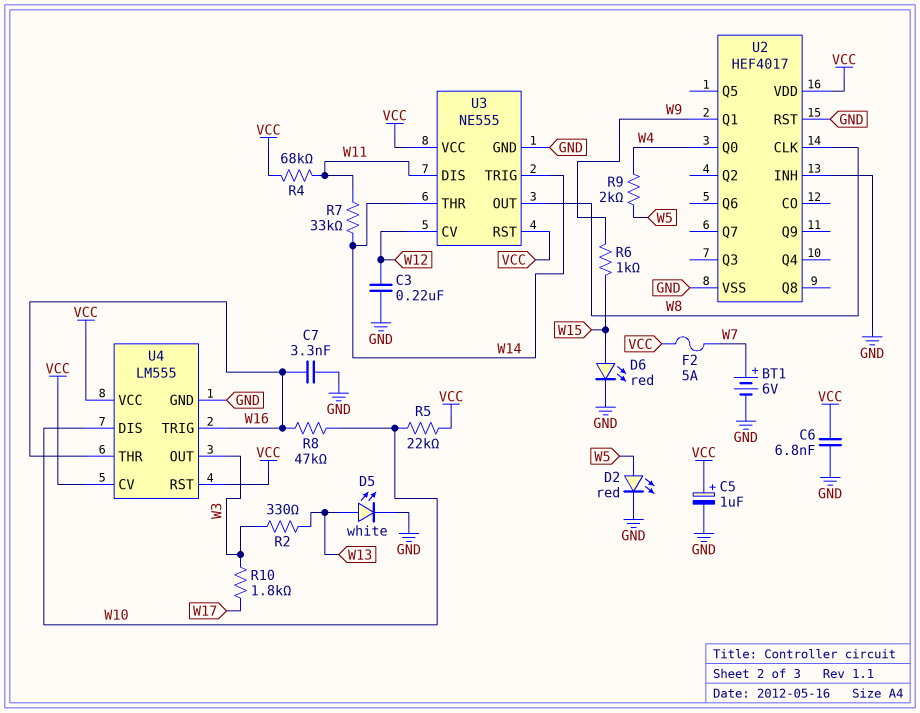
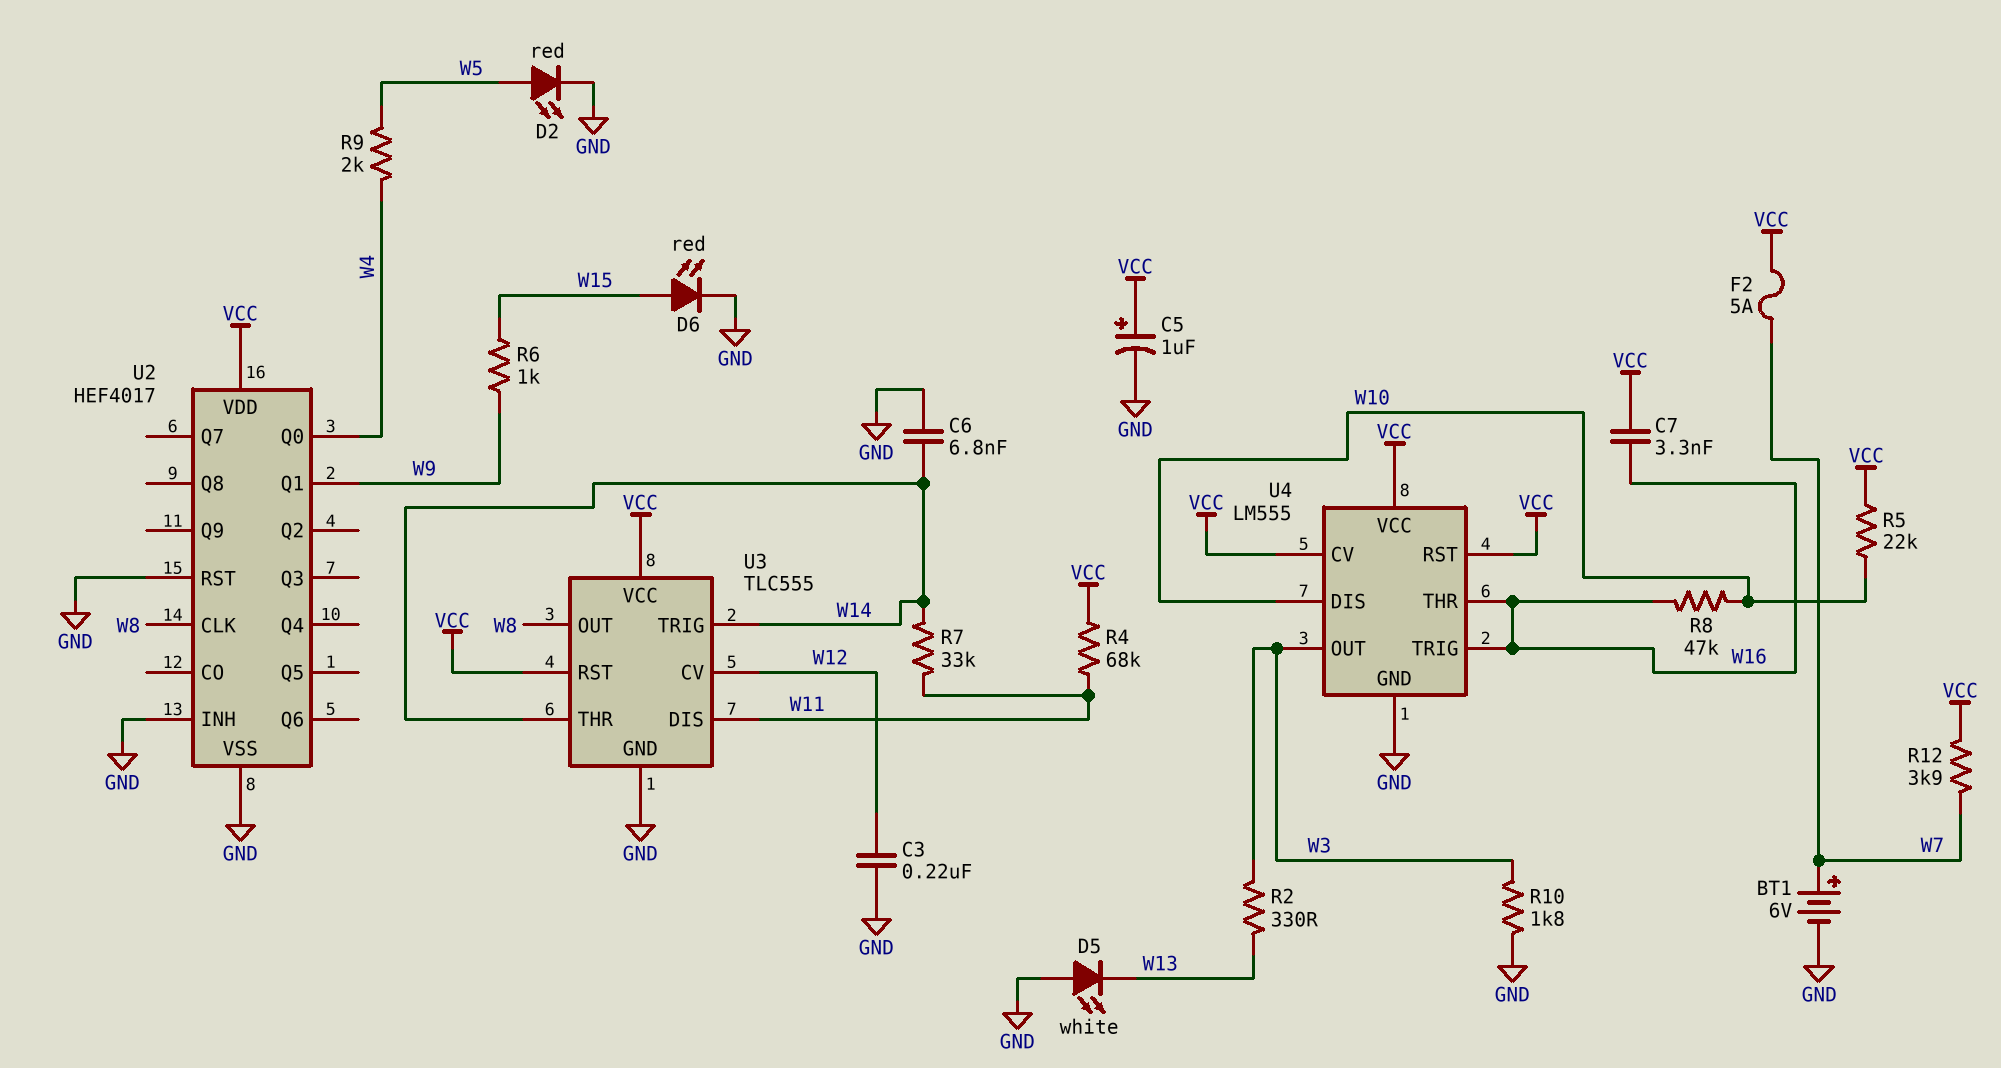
C6: 6.8nF (GND, VCC) -> 6.8nF (GND, W14)
C7: 3.3nF (GND, W16) -> 3.3nF (VCC, W16)
D5: LED white (A W13, K GND) -> LED white (A GND, K W13)
R10: 1.8k (W3, W17) -> 1.8k (GND, W3)
R12: none -> 3.9k (VCC, W7)
U3: NE555 -> TLC555

